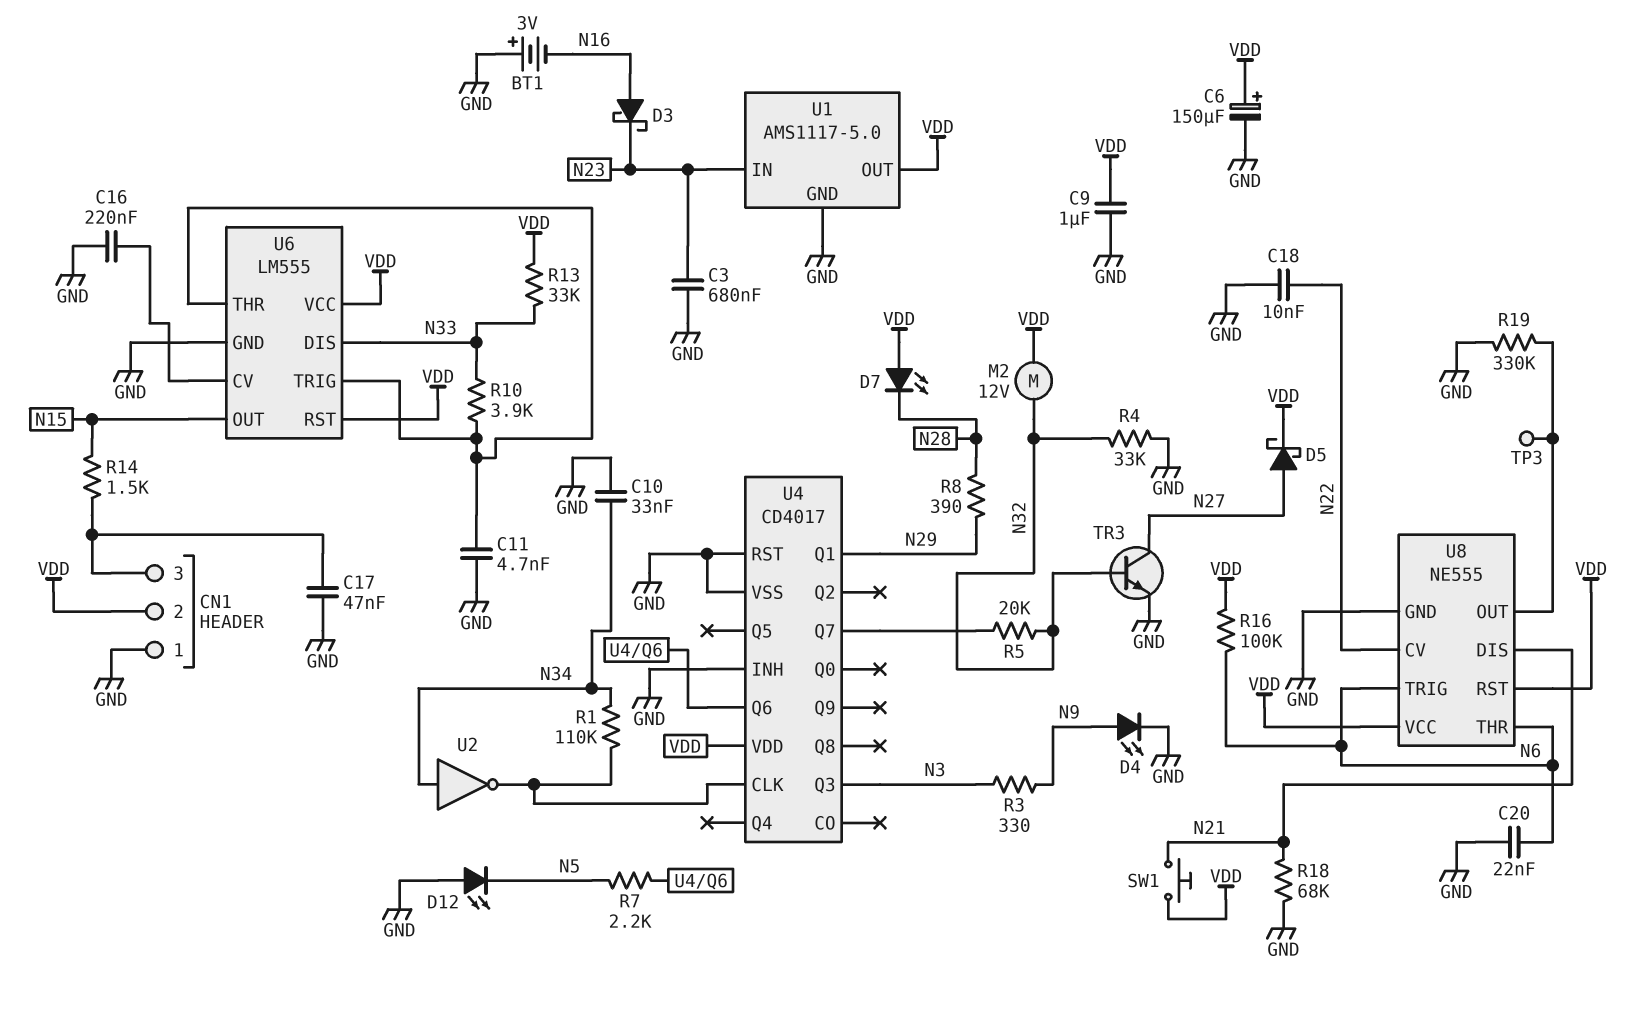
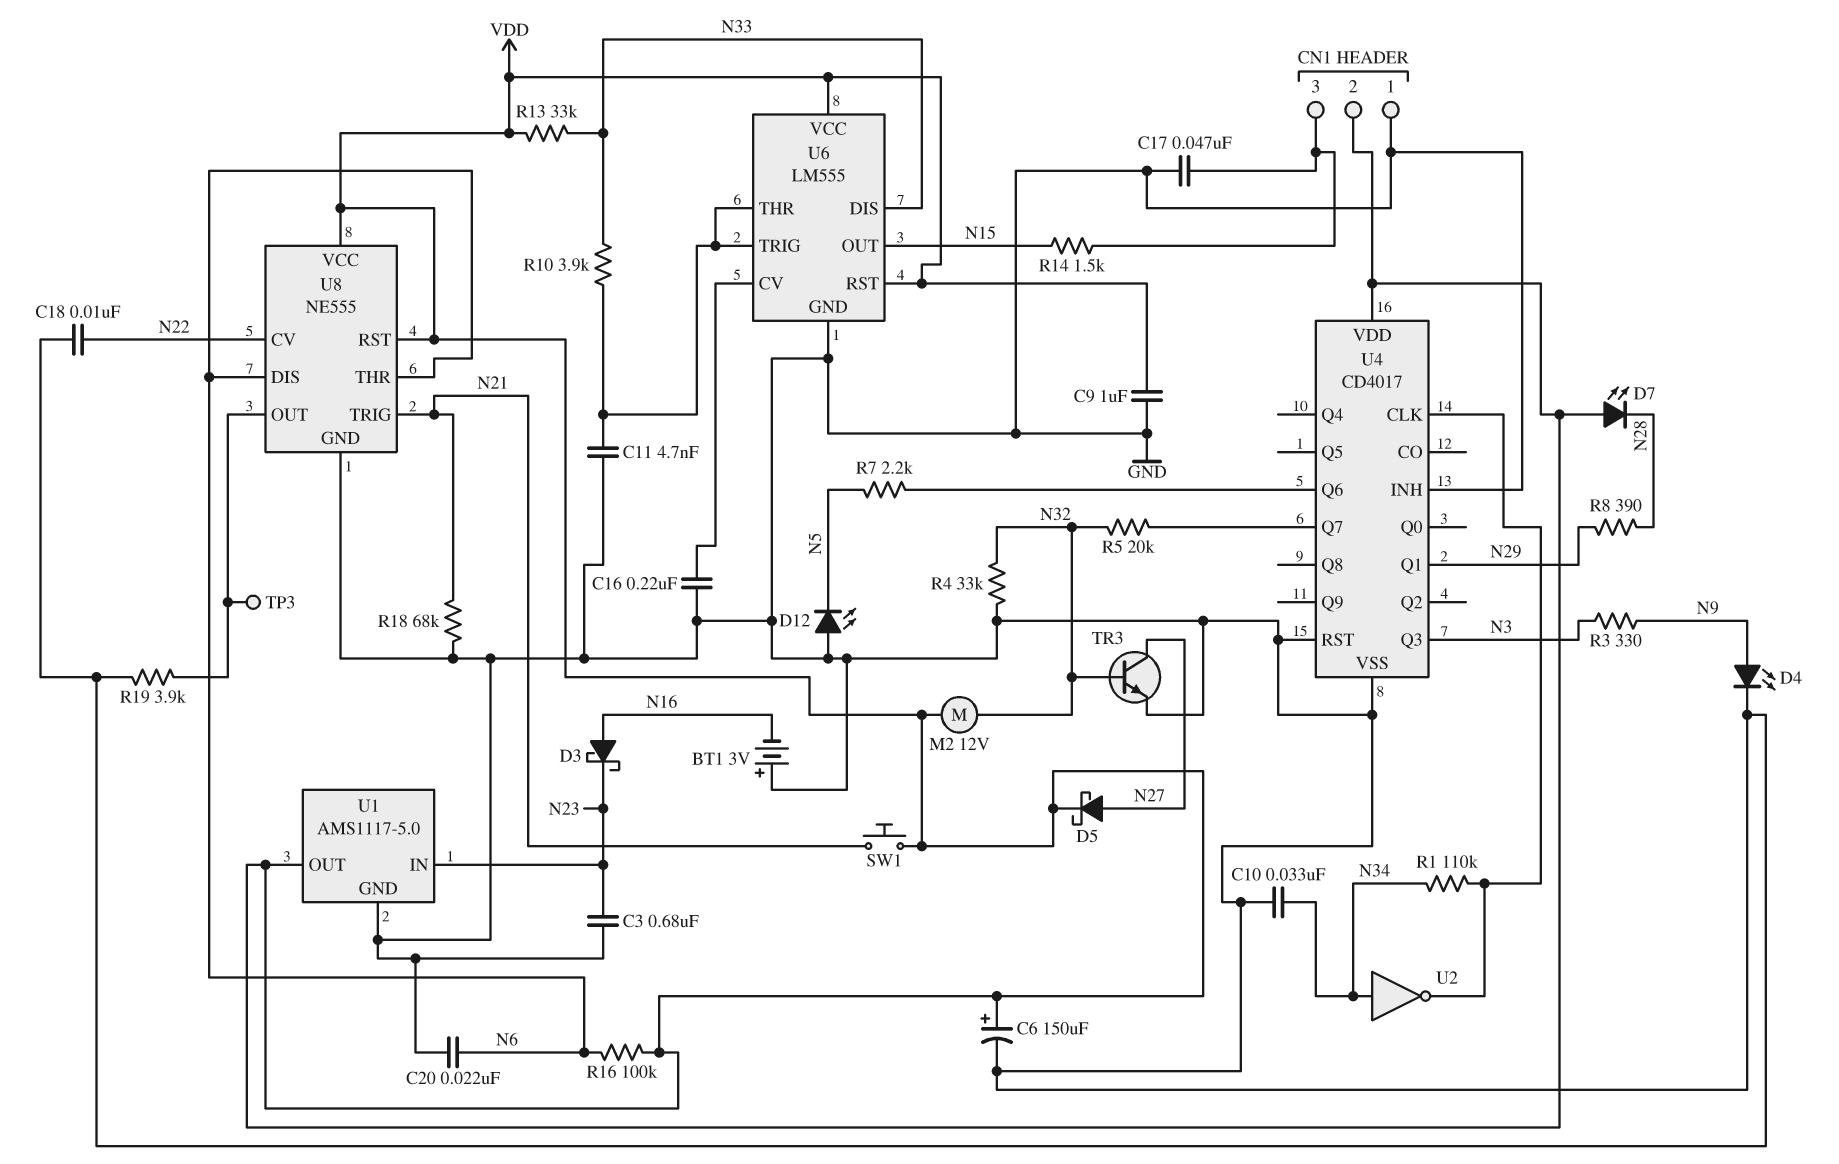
R19: 330k (GND, U8/OUT) -> 3.9k (GND, U8/OUT)
U8 pin DIS: N21 -> N6
U8 pin TRIG: N6 -> N21

